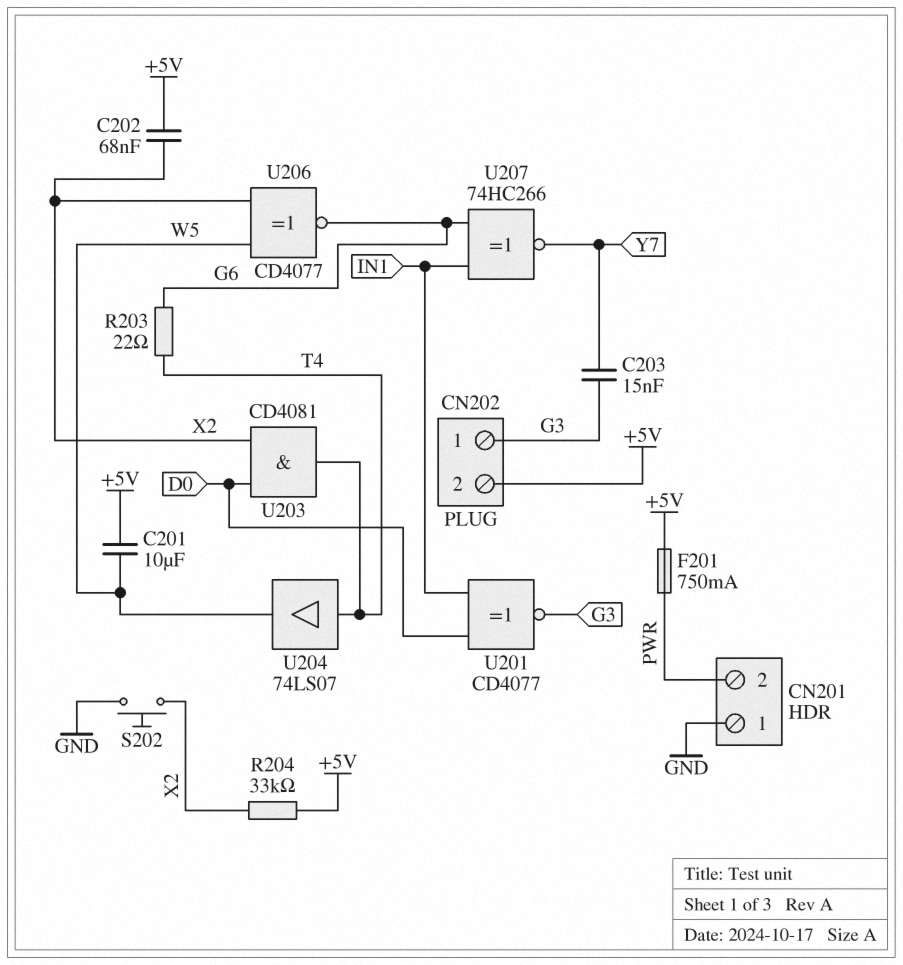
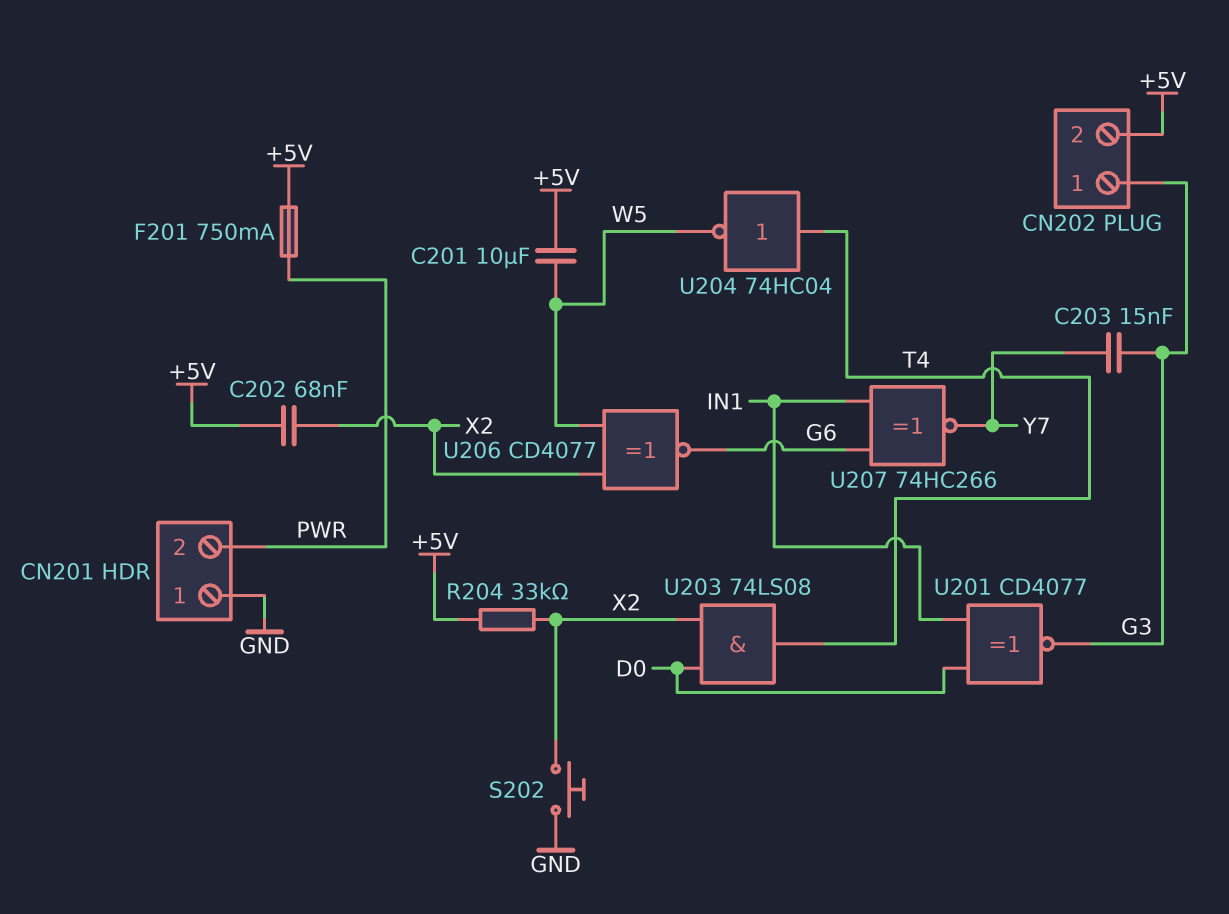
R203: 22 (G6, T4) -> none
U203: AND CD4081 (in D0, in X2, out T4) -> AND 74LS08 (in D0, in X2, out T4)
U204: buffer 74LS07 (in T4, out W5) -> NOT 74HC04 (in T4, out W5)

